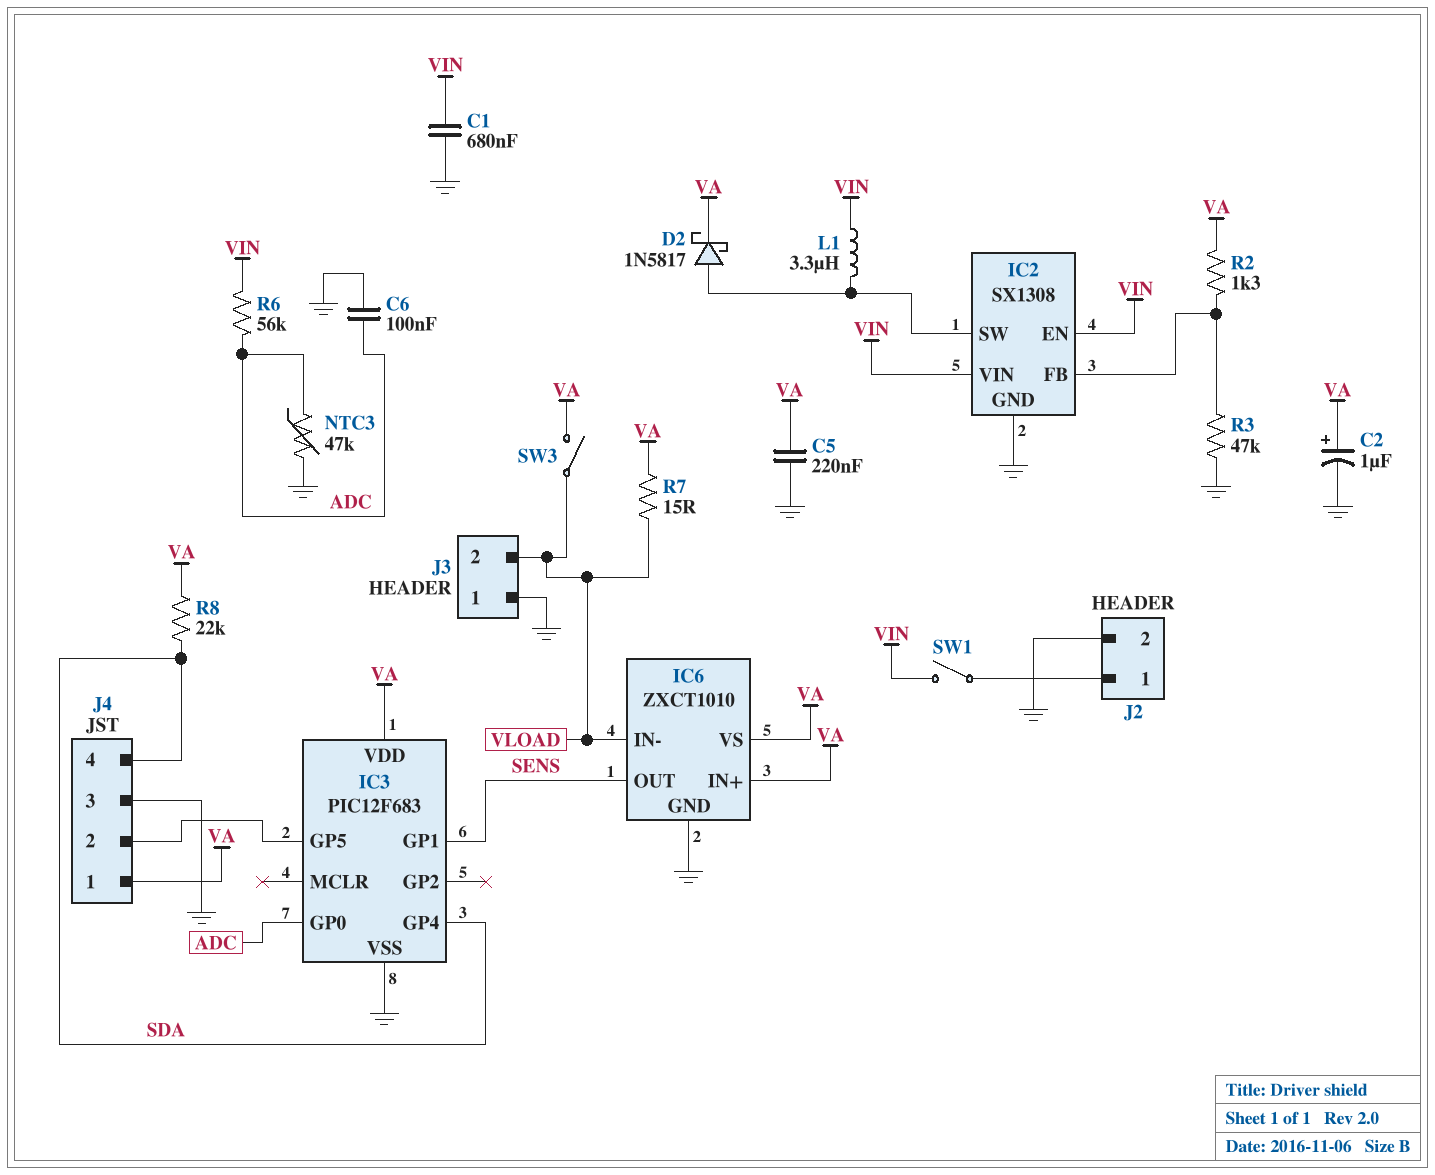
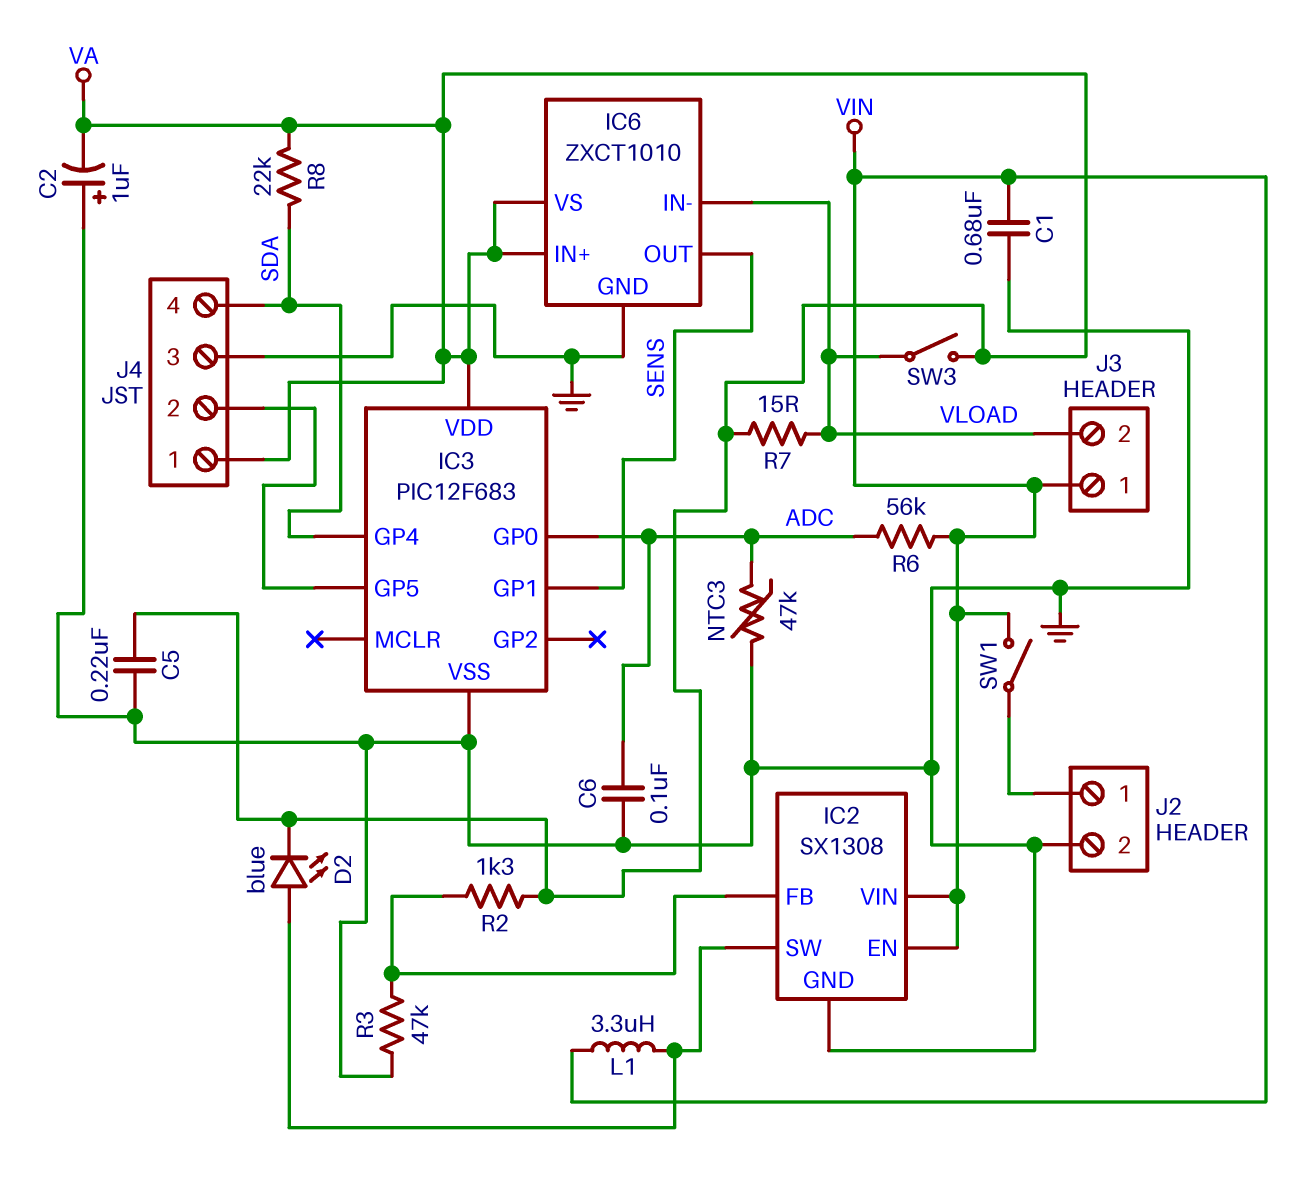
C2: 1uF (plus VA, minus GND) -> 1uF (plus GND, minus VA)
D2: schottky 1N5817 (A IC2/SW, K VA) -> LED blue (A IC2/SW, K VA)
J3 pin 1: GND -> VIN

